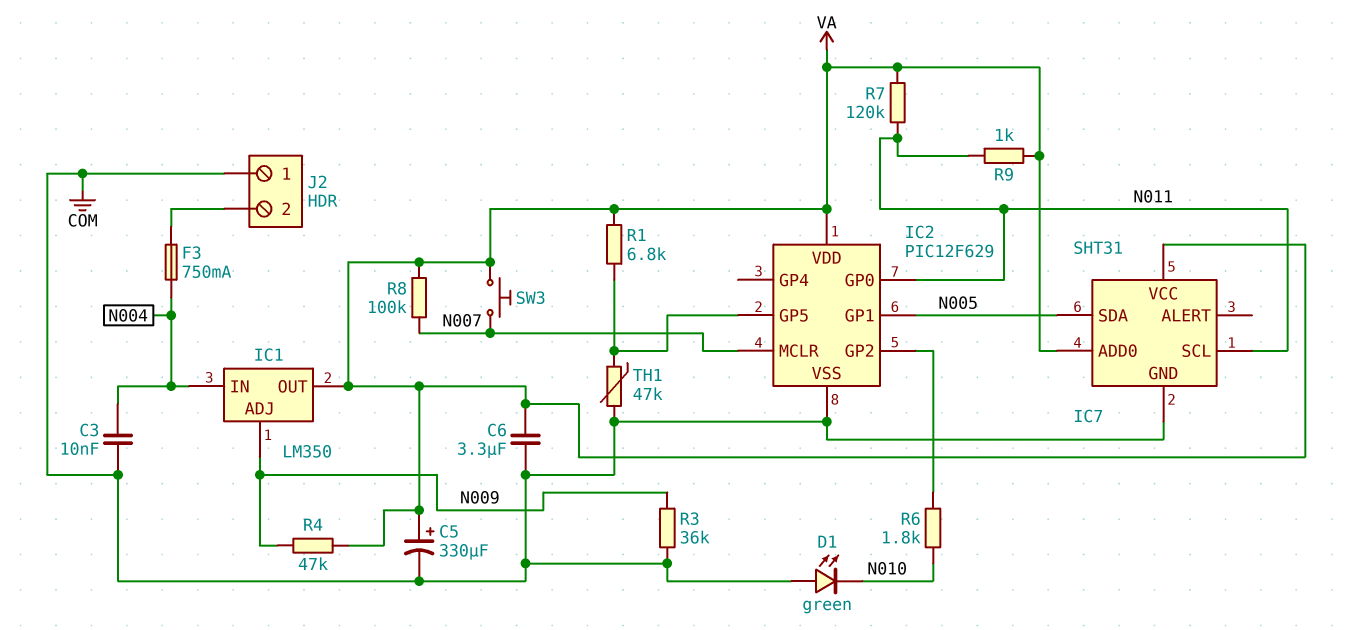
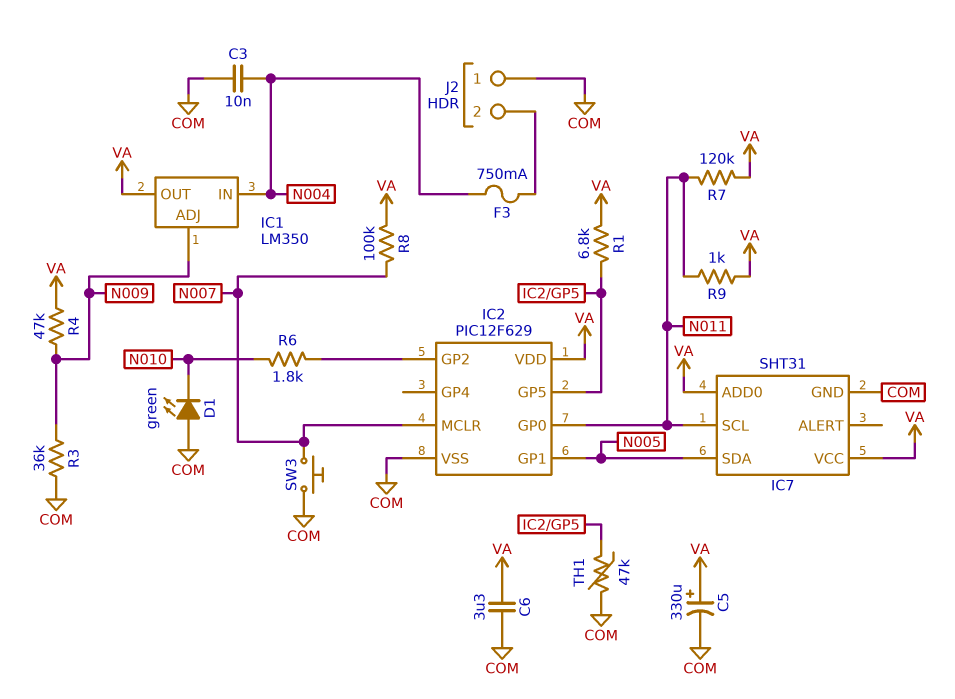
SW3: button (N007, VA) -> button (COM, N007)

